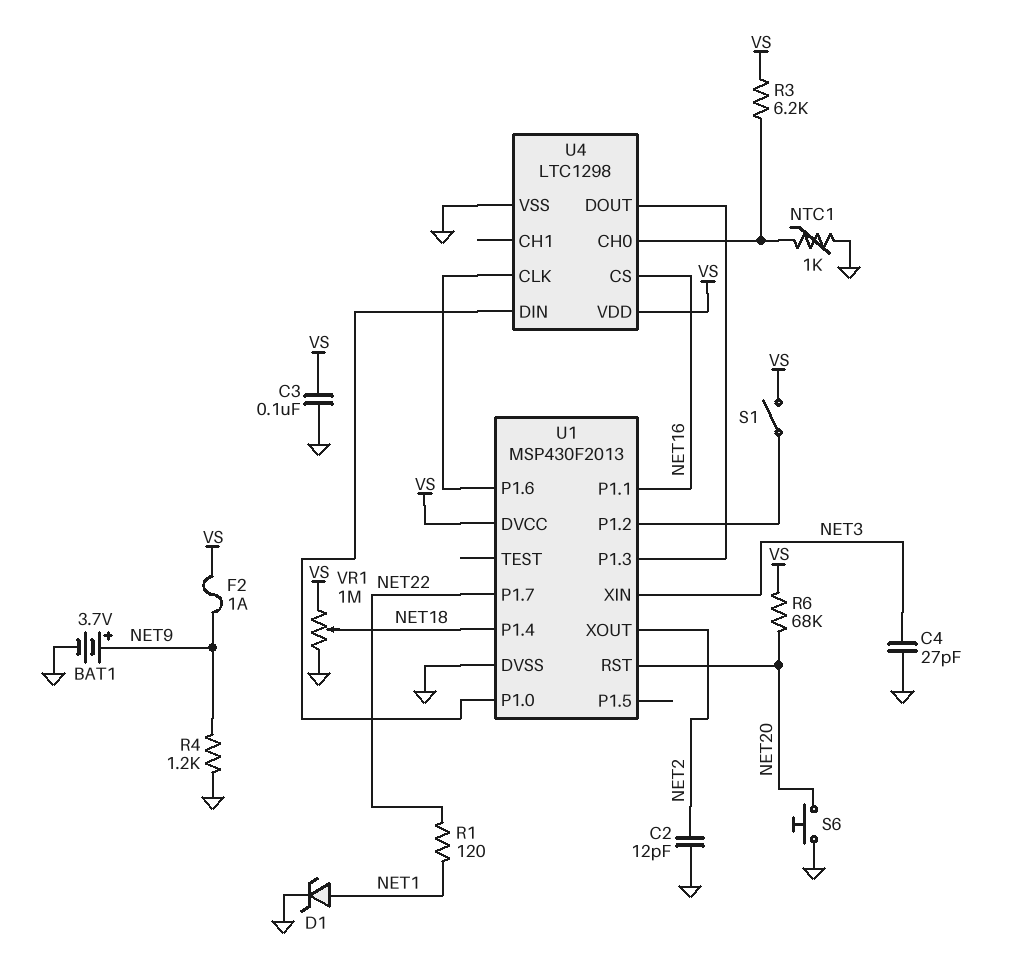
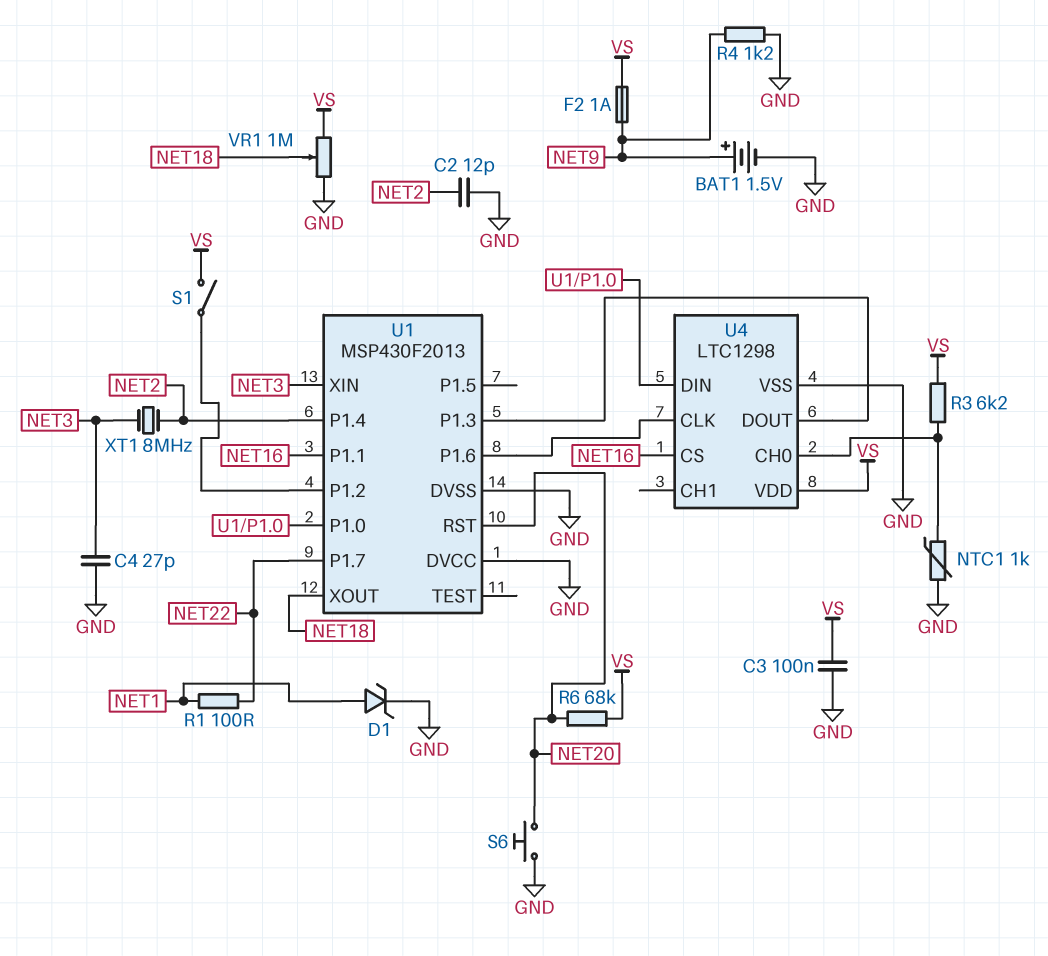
BAT1: 3.7V (plus NET9, minus GND) -> 1.5V (plus NET9, minus GND)
R1: 120 (NET1, NET22) -> 100 (NET1, NET22)
U1 pin DVCC: VS -> GND
U1 pin P1.4: NET18 -> NET2
U1 pin XOUT: NET2 -> NET18
XT1: none -> 8MHz (NET2, NET3)

